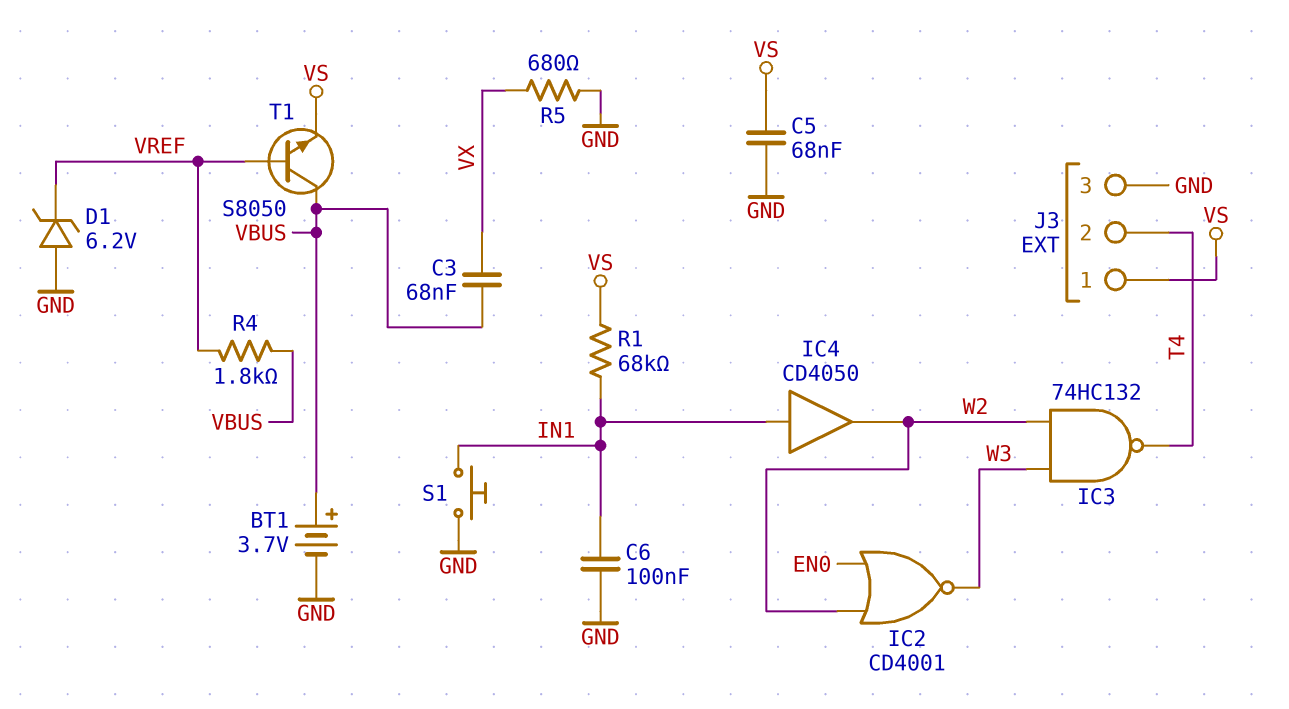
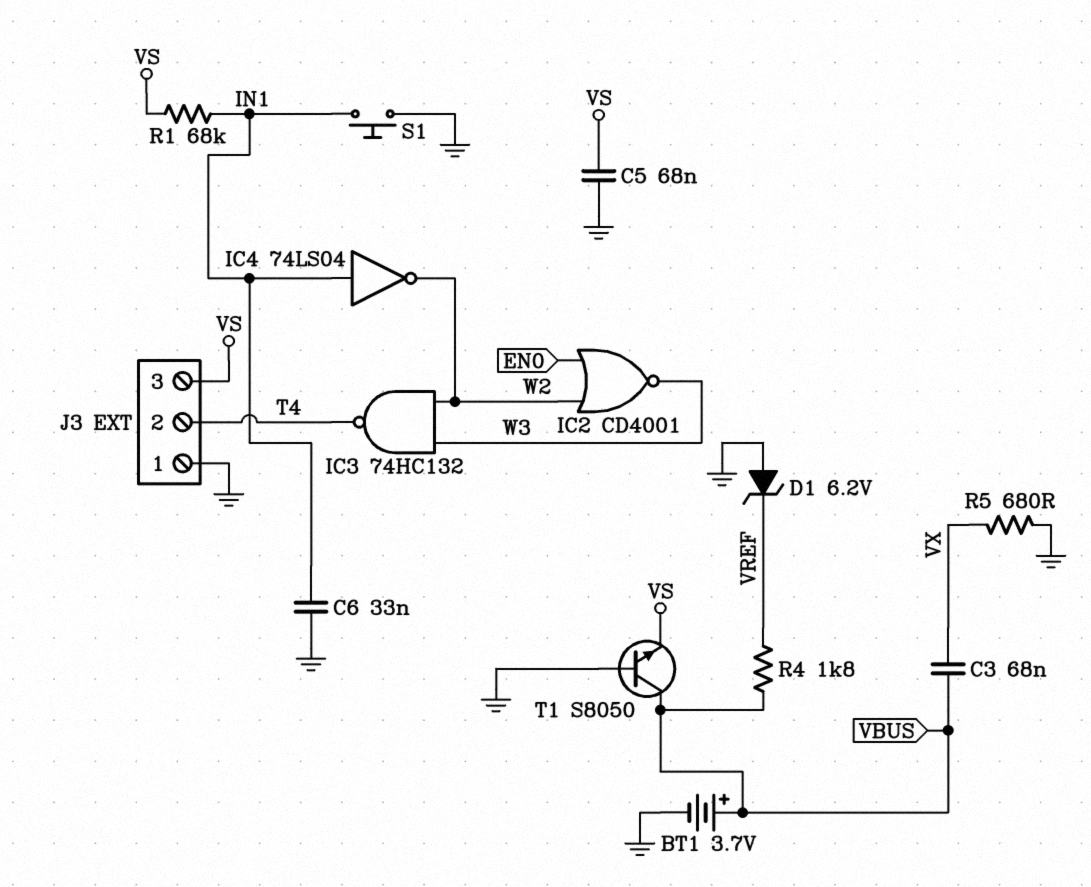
C6: 100nF (GND, IN1) -> 33nF (GND, IN1)
IC4: buffer CD4050 (in IN1, out W2) -> NOT 74LS04 (in IN1, out W2)
J3 pin 1: VS -> GND
J3 pin 3: GND -> VS
T1: NPN S8050 (B VREF, C VBUS, E VS) -> NPN S8050 (B GND, C VBUS, E VS)

